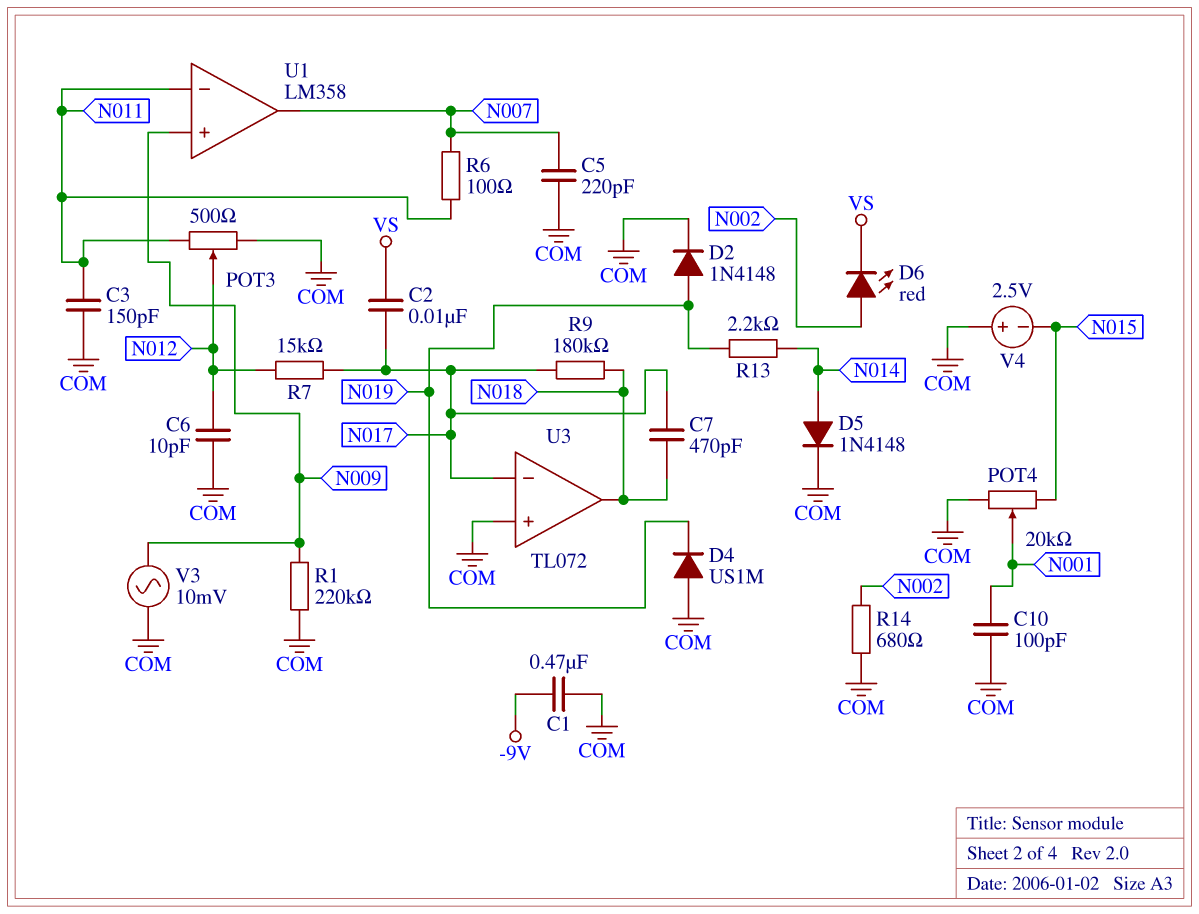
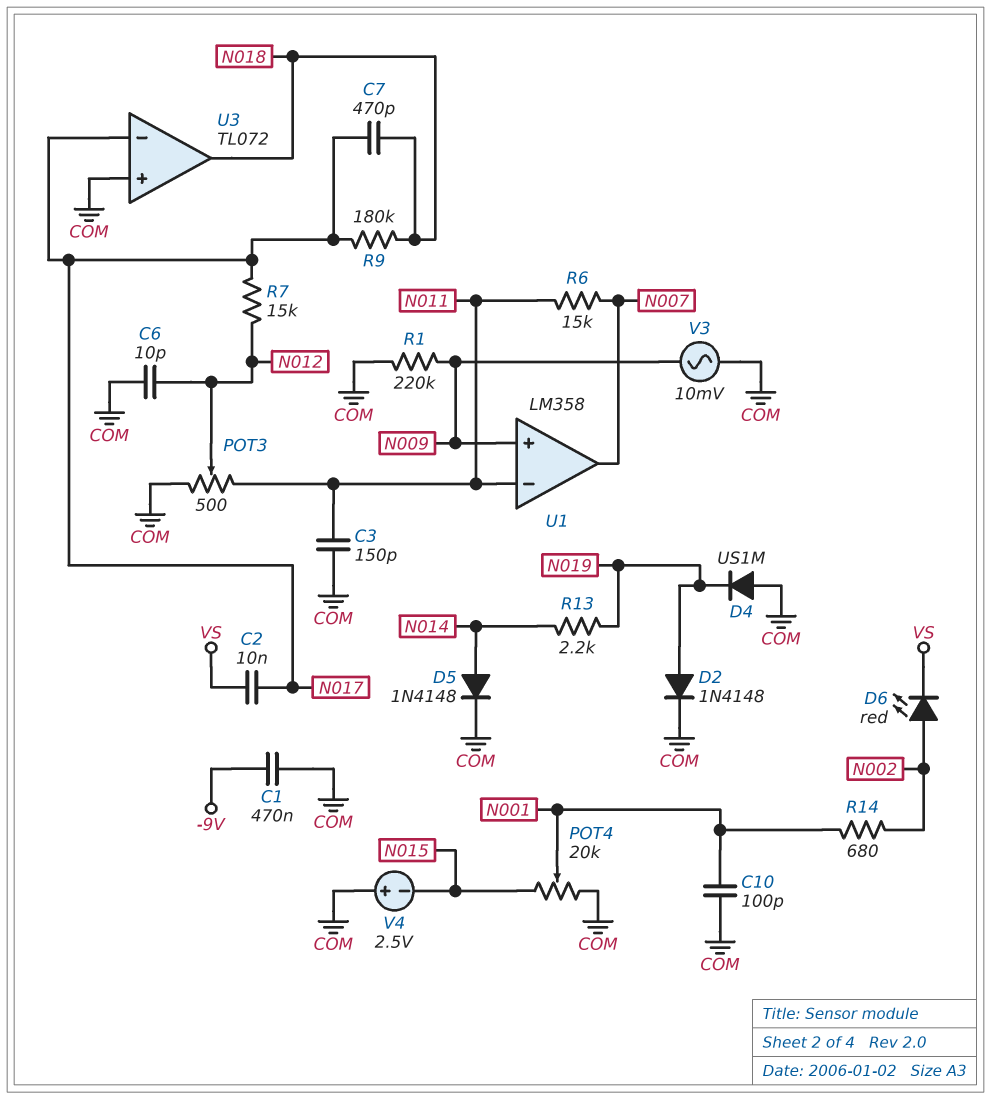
C5: 220pF (COM, N007) -> none
R6: 100 (N007, N011) -> 15k (N007, N011)
R14: 680 (COM, N002) -> 680 (N001, N002)

